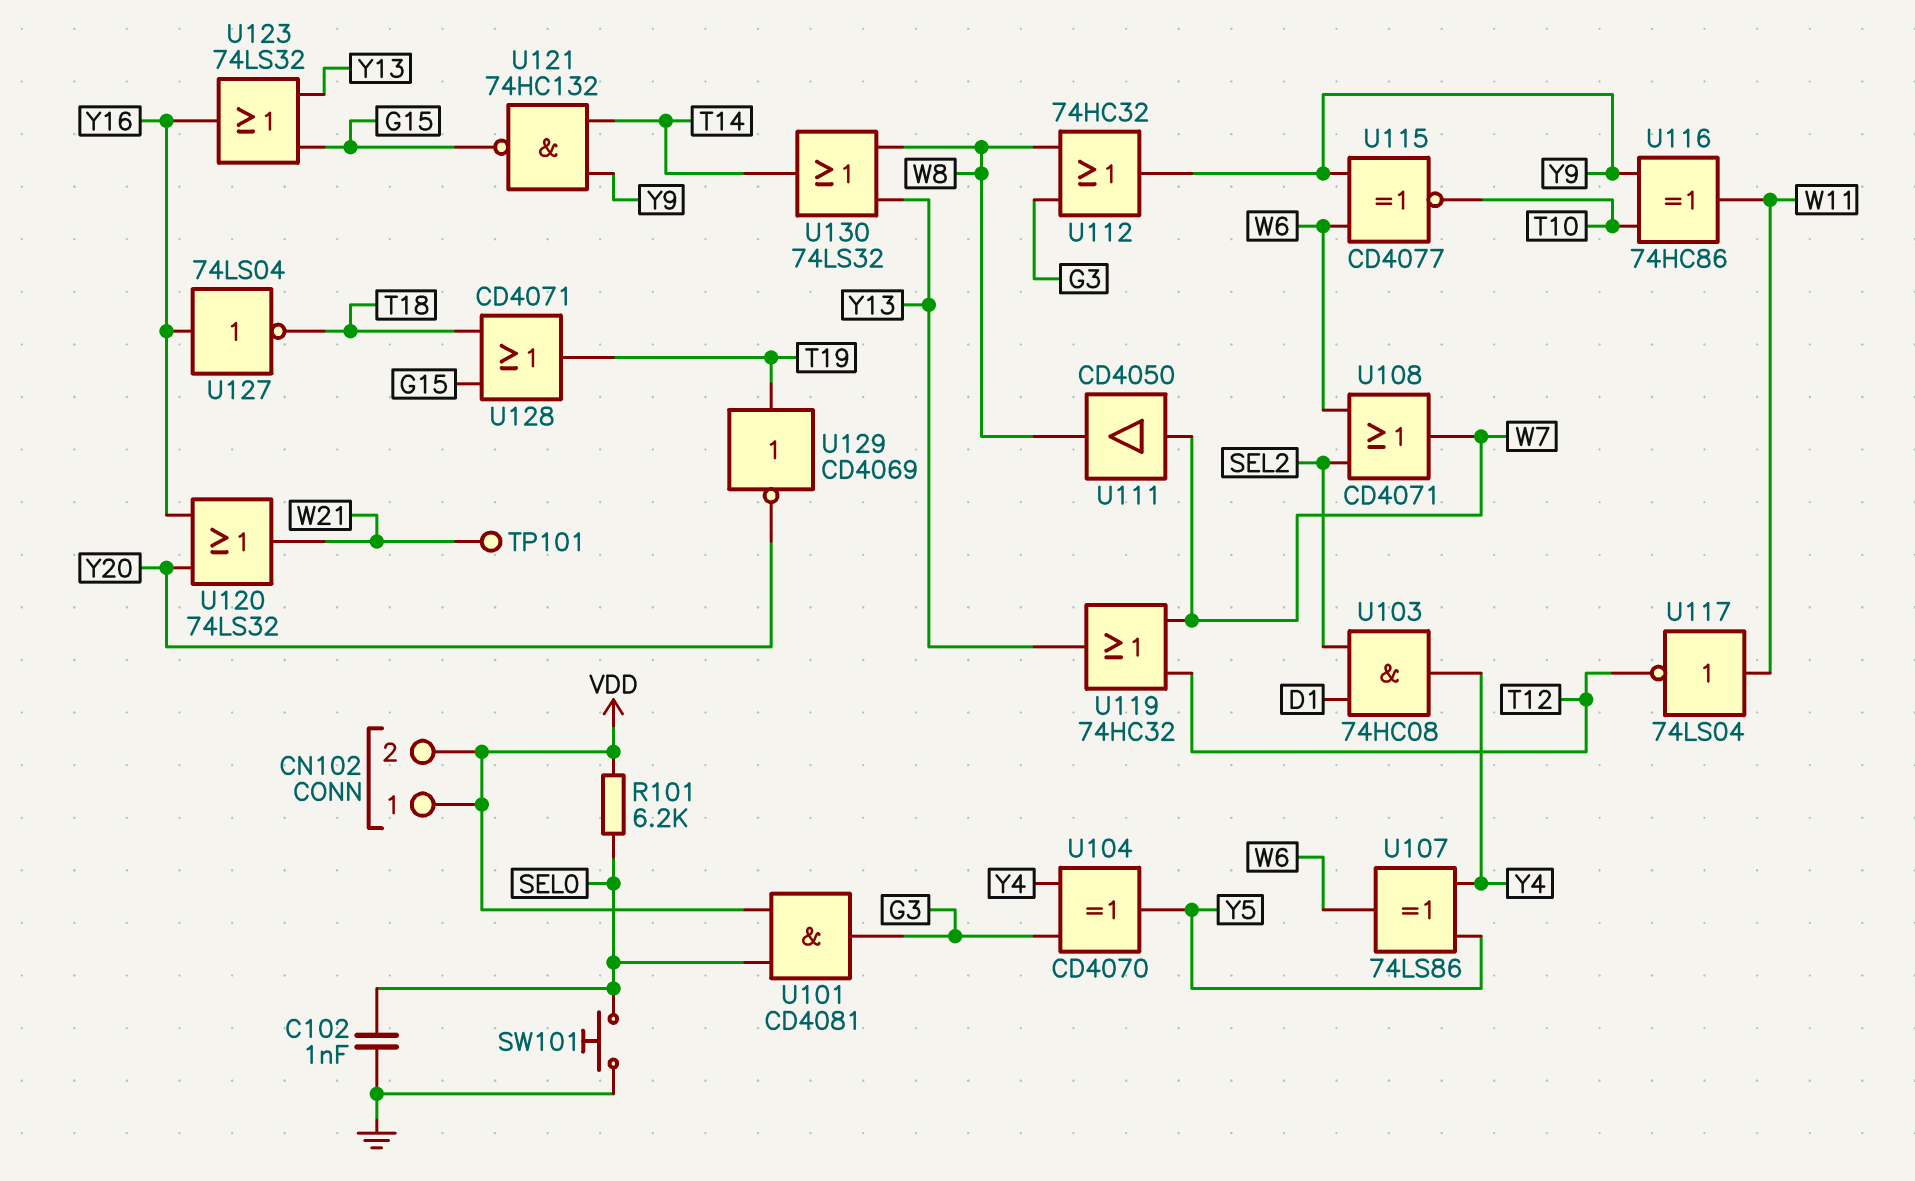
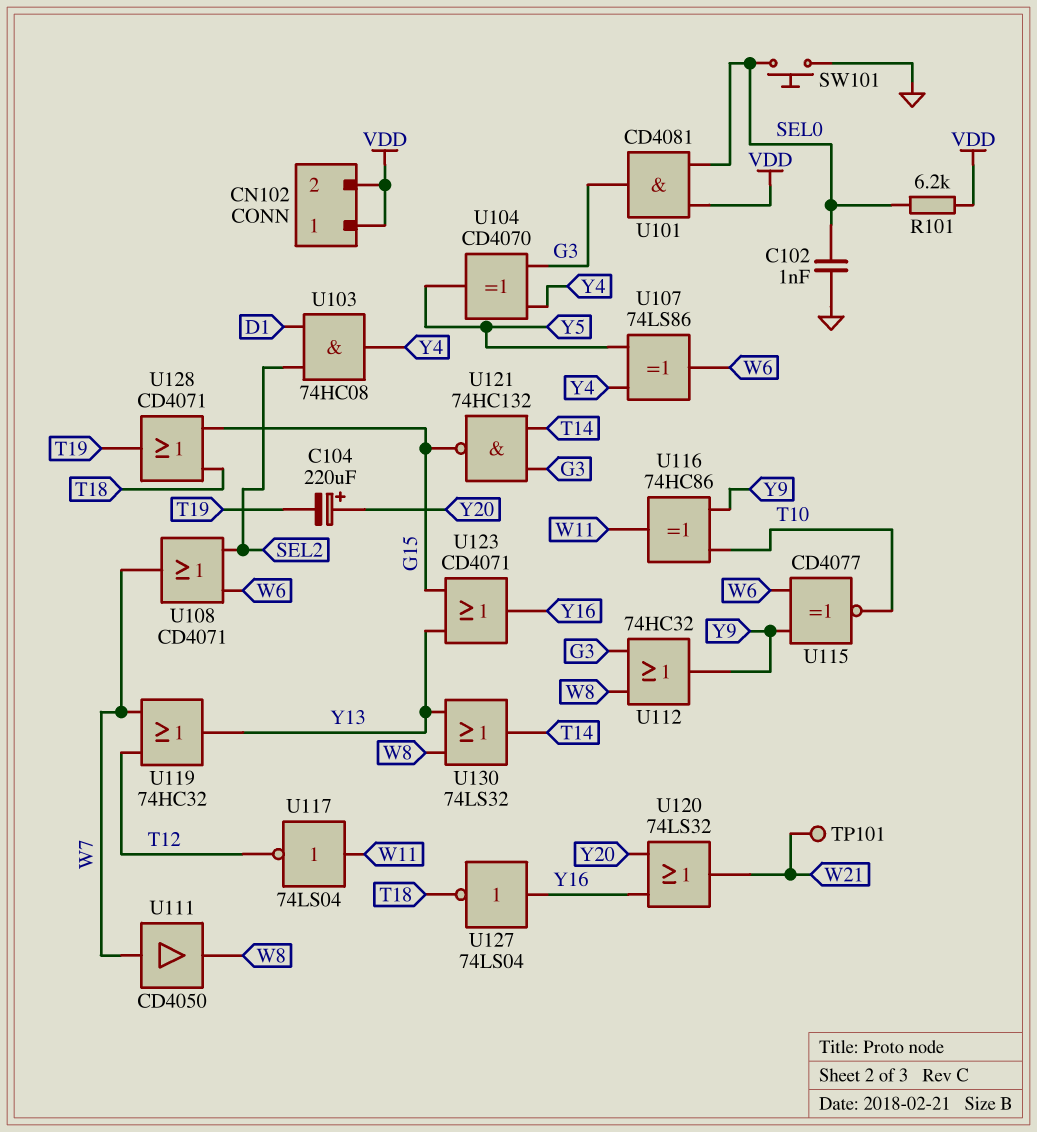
C104: none -> 220uF (plus Y20, minus T19)
U121: NAND 74HC132 (in T14, in Y9, out G15) -> NAND 74HC132 (in G3, in T14, out G15)
U123: OR 74LS32 (in G15, in Y13, out Y16) -> OR CD4071 (in G15, in Y13, out Y16)
U129: NOT CD4069 (in T19, out Y20) -> none

